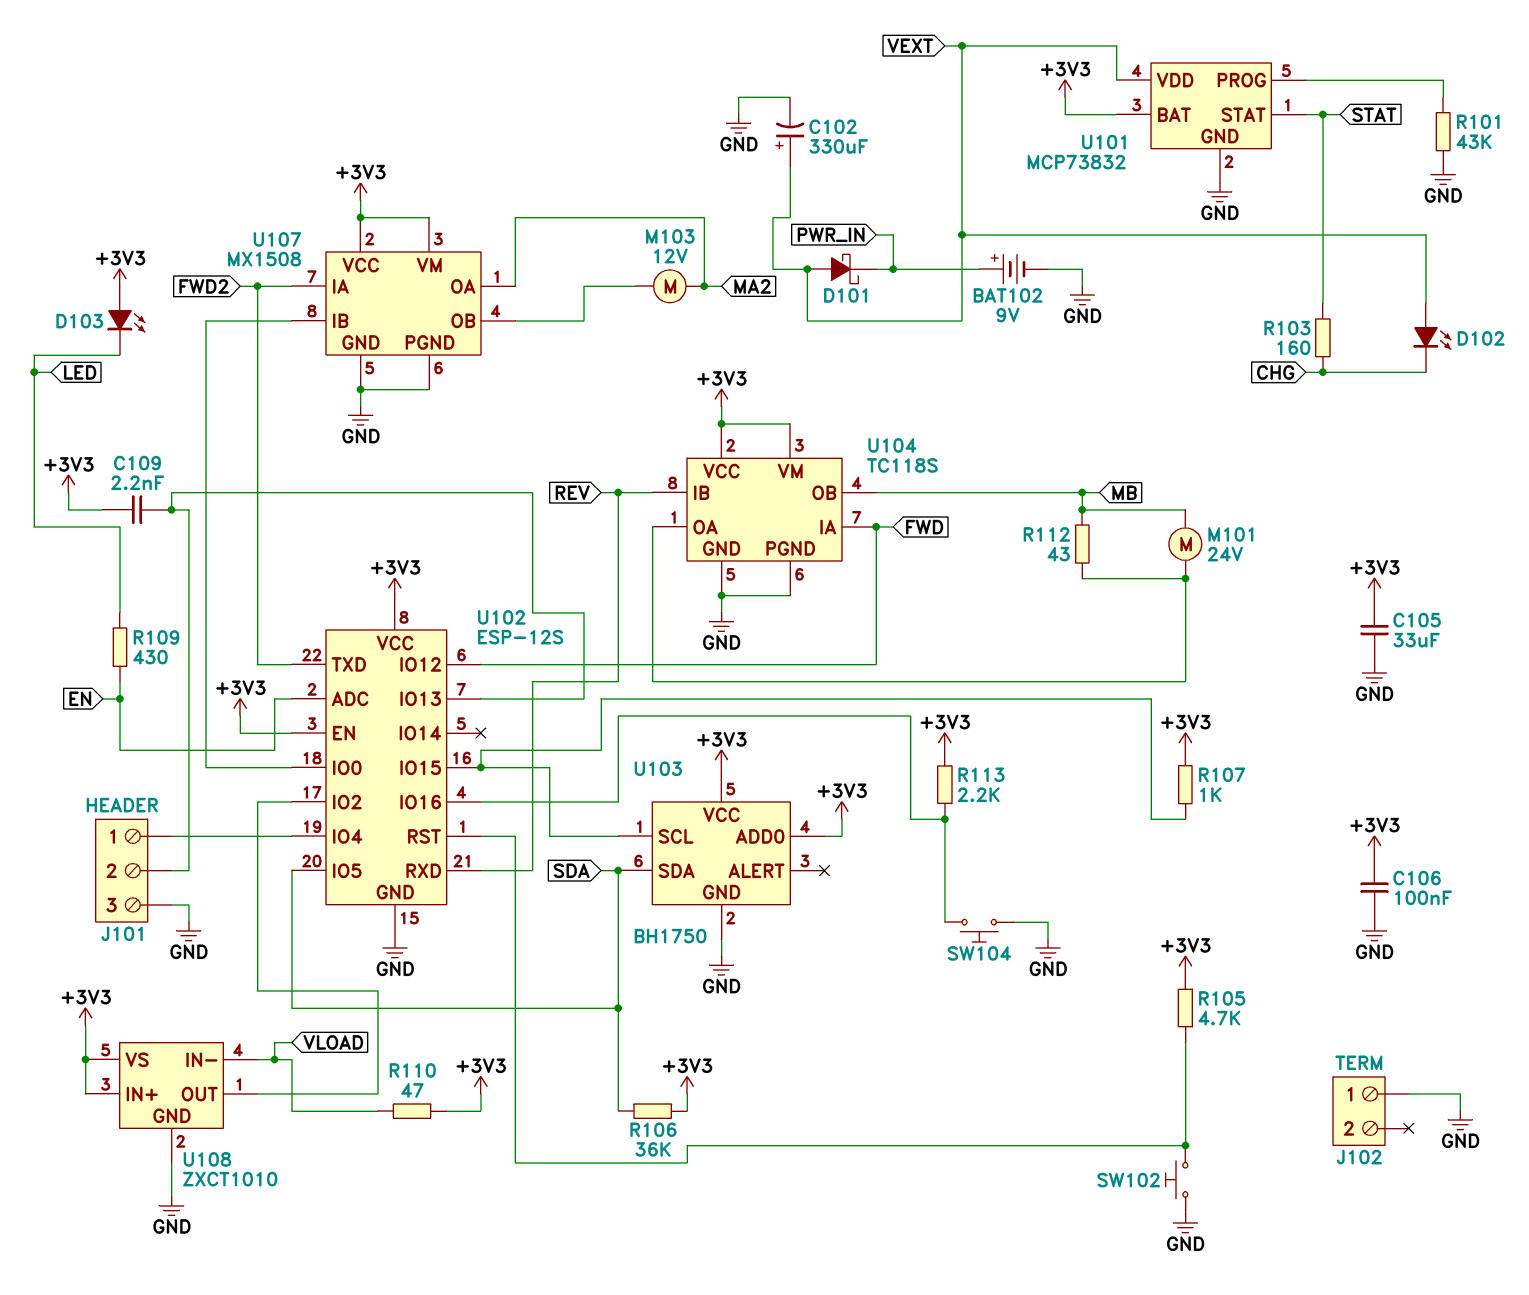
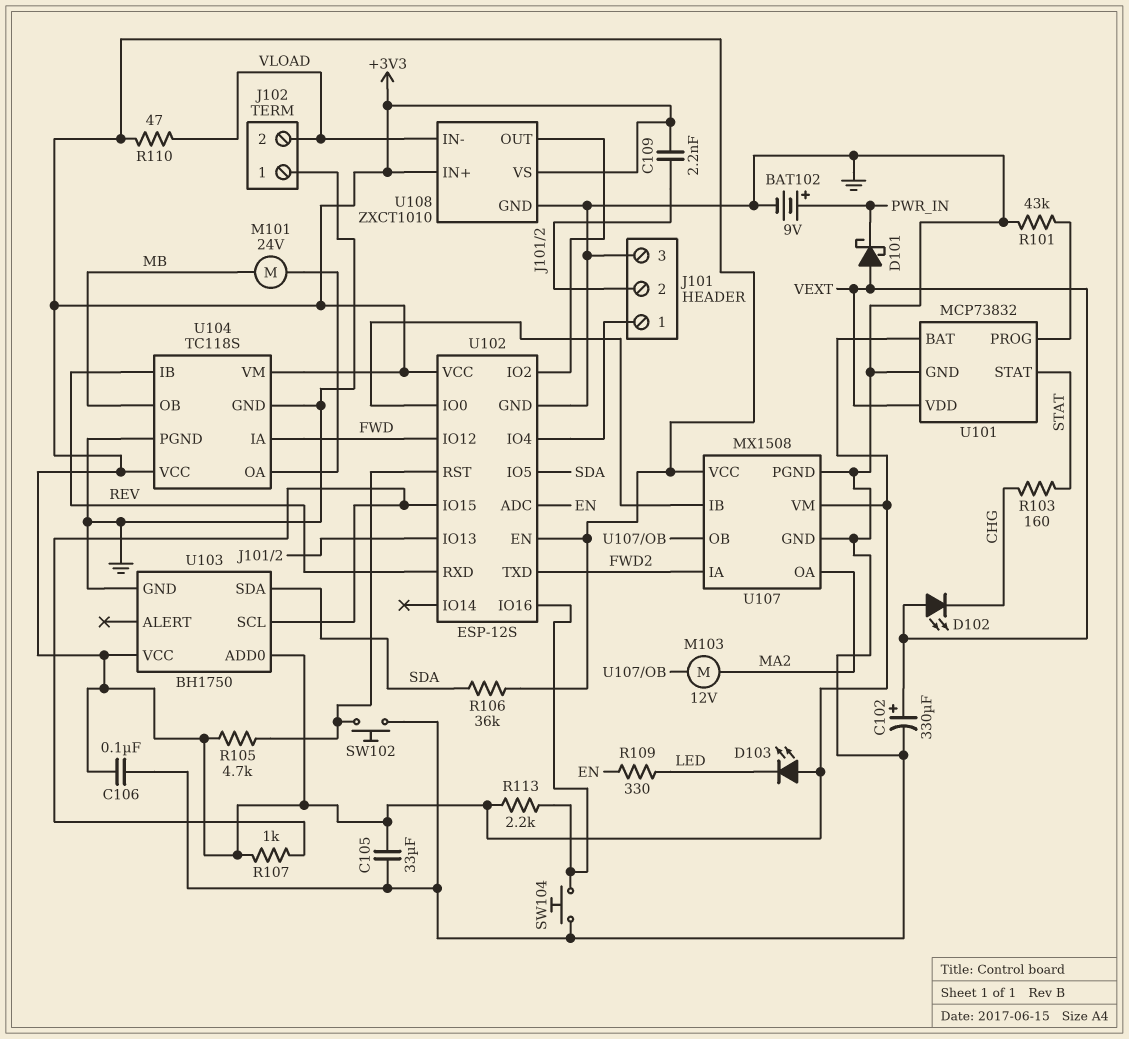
J102 pin 2: none -> VLOAD
R109: 430 (EN, LED) -> 330 (EN, LED)
R112: 43 (MB, U104/OA) -> none

